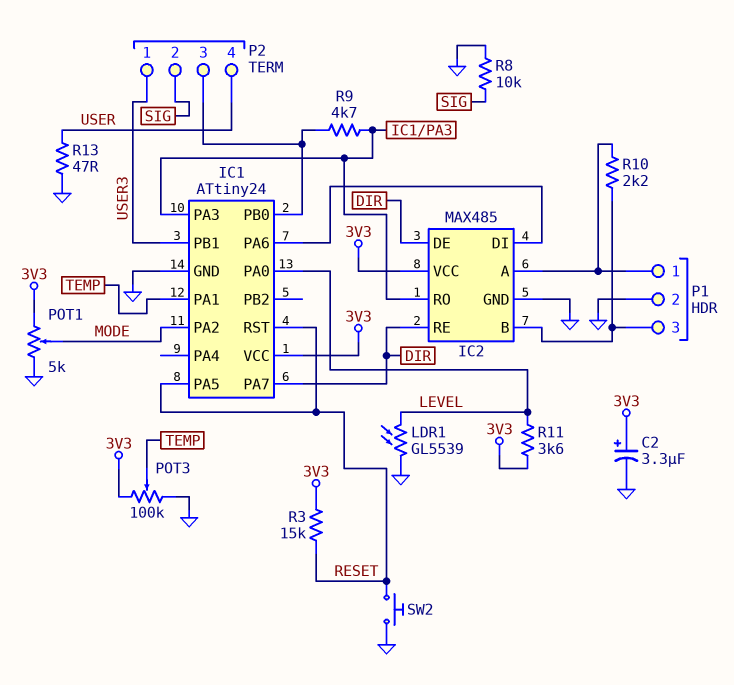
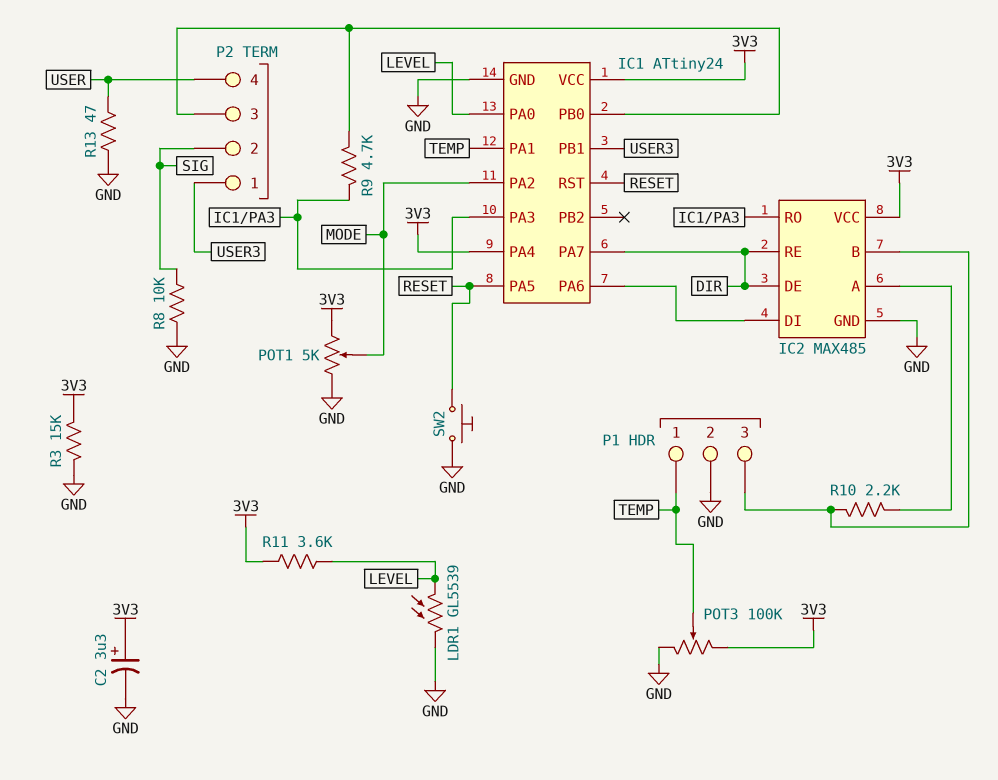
IC1 pin PA4: none -> 3V3
P1 pin 1: IC2/A -> TEMP
R3: 15k (3V3, RESET) -> 15k (3V3, GND)

